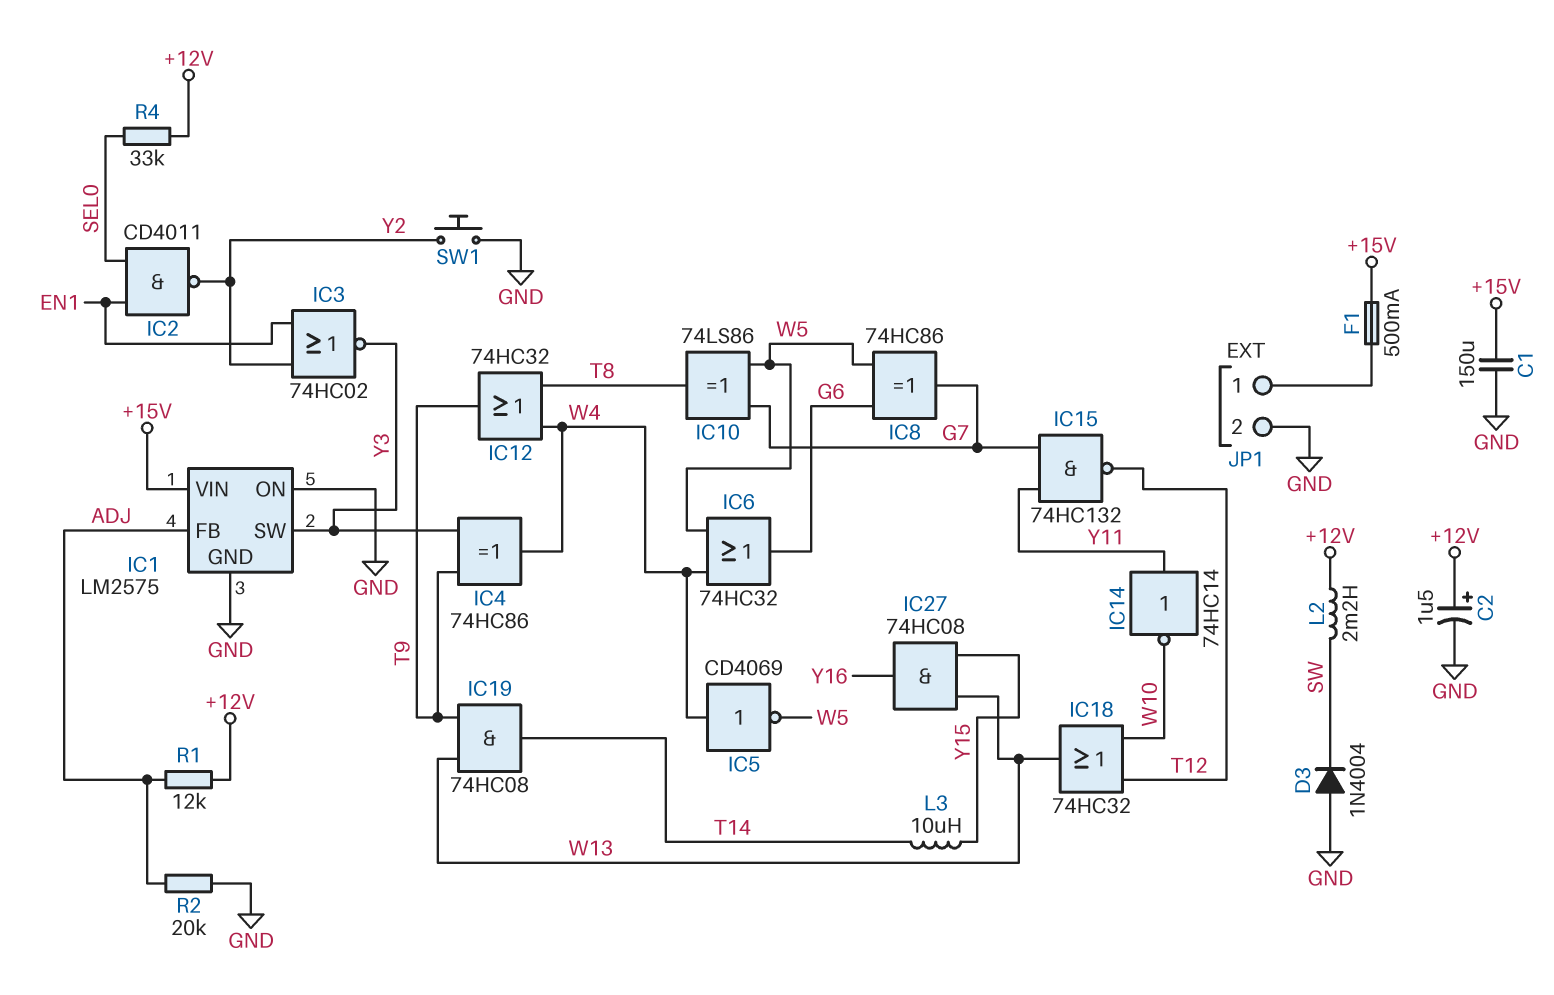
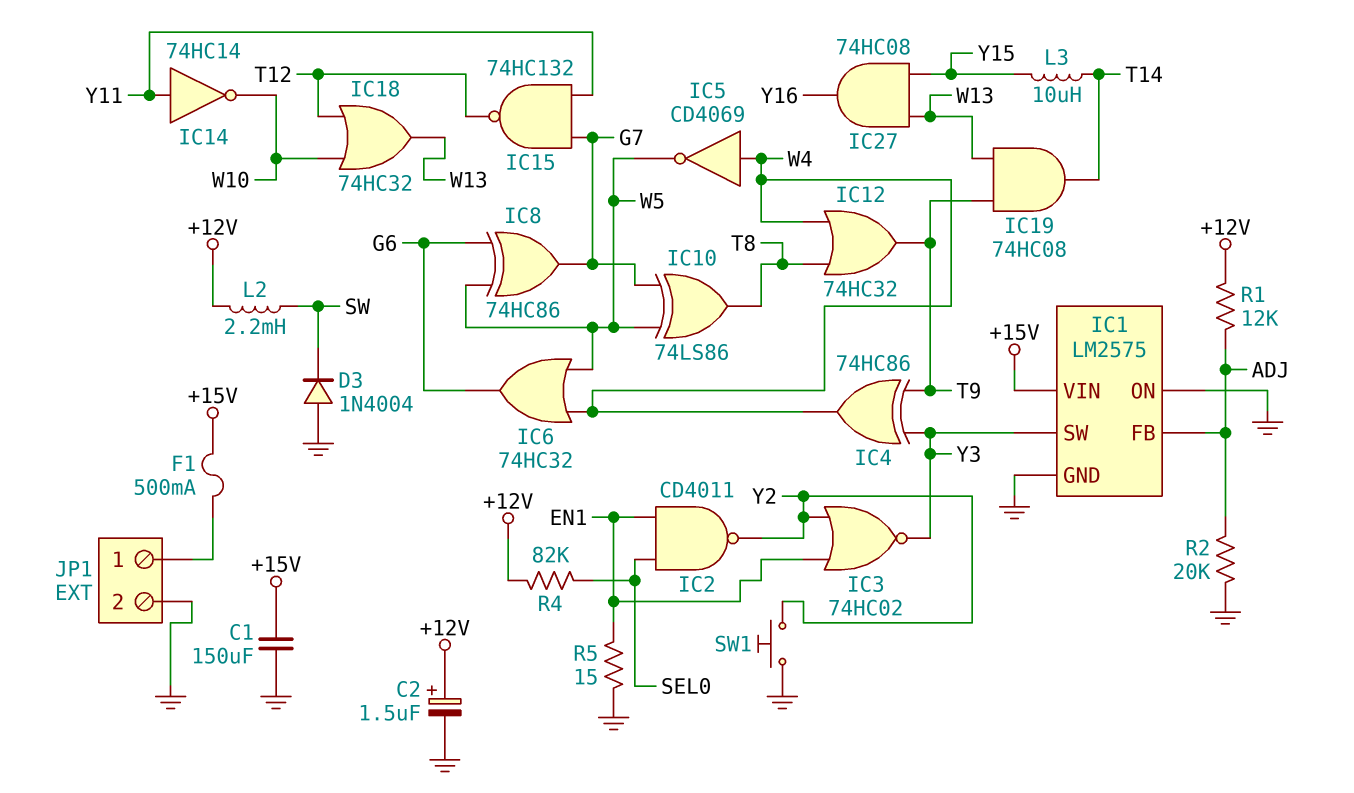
R4: 33k (+12V, SEL0) -> 82k (+12V, SEL0)
R5: none -> 15 (EN1, GND)

